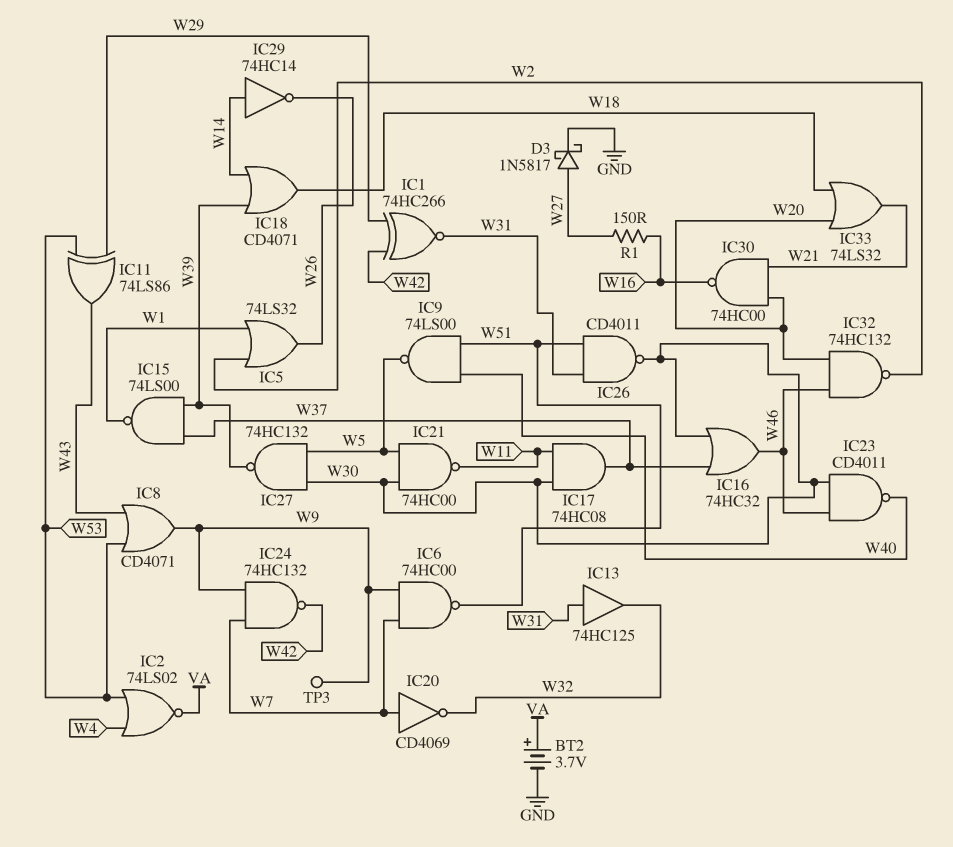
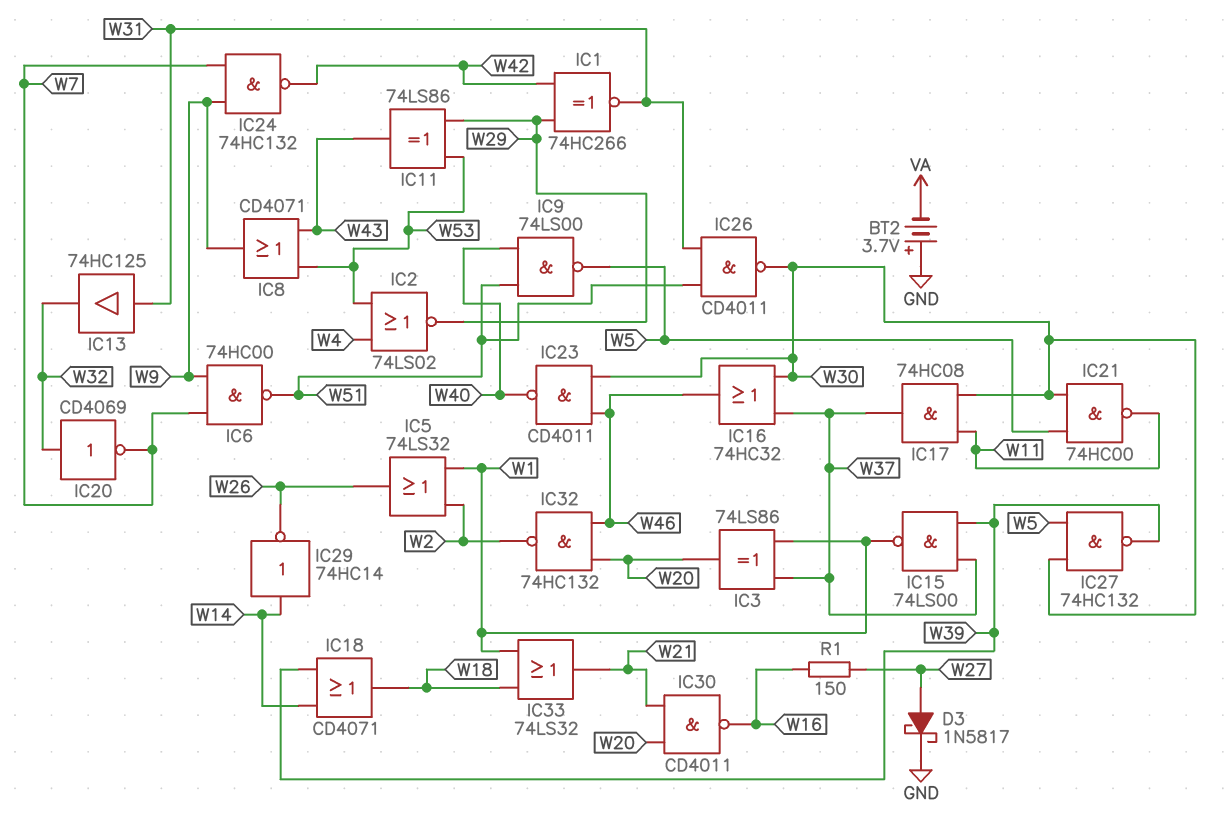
BT2: 3.7V (plus VA, minus GND) -> 3.7V (plus GND, minus VA)
IC2: NOR 74LS02 (in W4, in W53, out VA) -> NOR 74LS02 (in W4, in W53, out W29)
IC3: none -> XOR 74LS86 (in W1, in W37, out W20)
IC20: NOT CD4069 (in W7, out W32) -> NOT CD4069 (in W32, out W7)
IC30: NAND 74HC00 (in W20, in W21, out W16) -> NAND CD4011 (in W20, in W21, out W16)
IC33: OR 74LS32 (in W18, in W20, out W21) -> OR 74LS32 (in W1, in W18, out W21)
TP3: test point (W9) -> none

